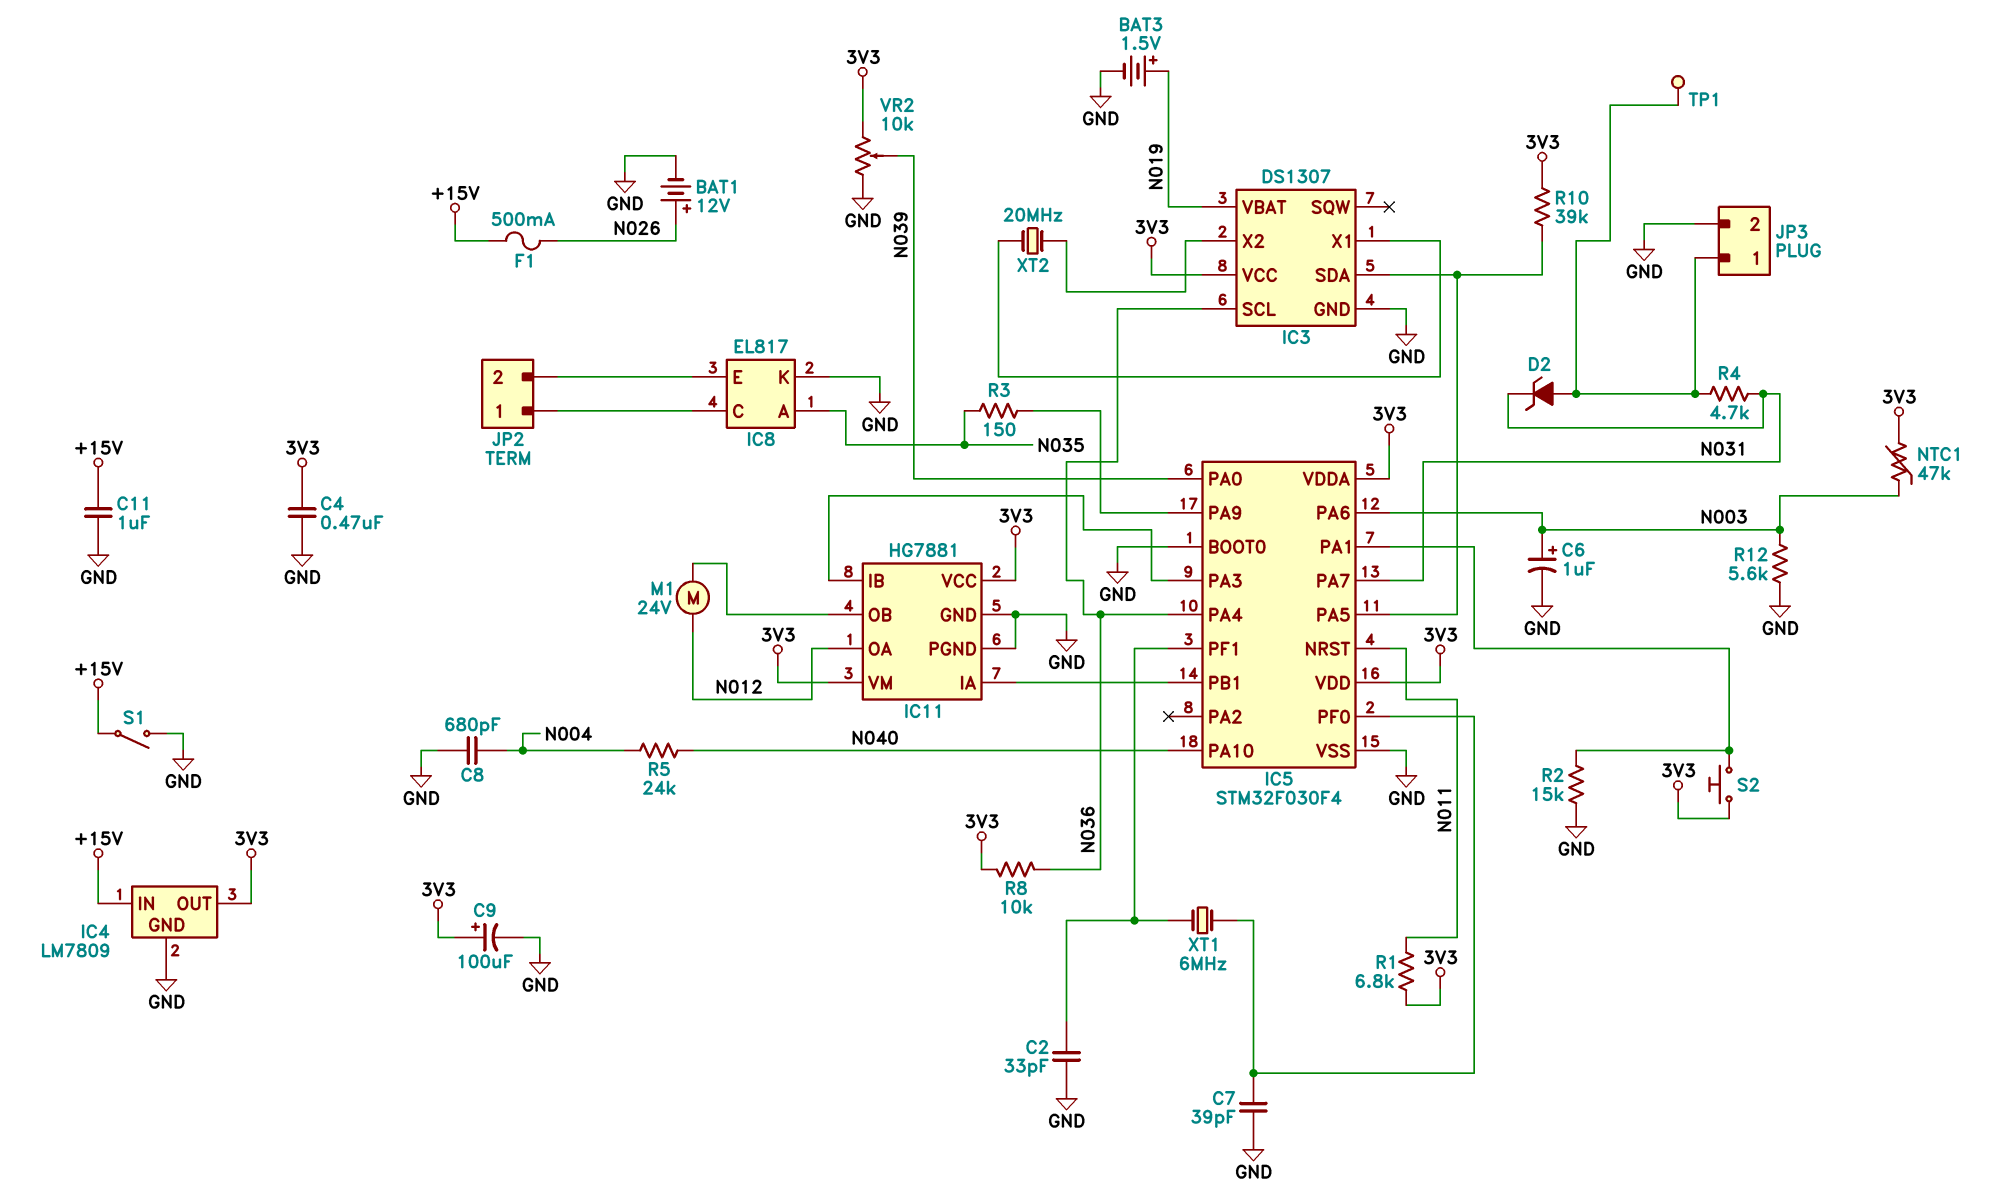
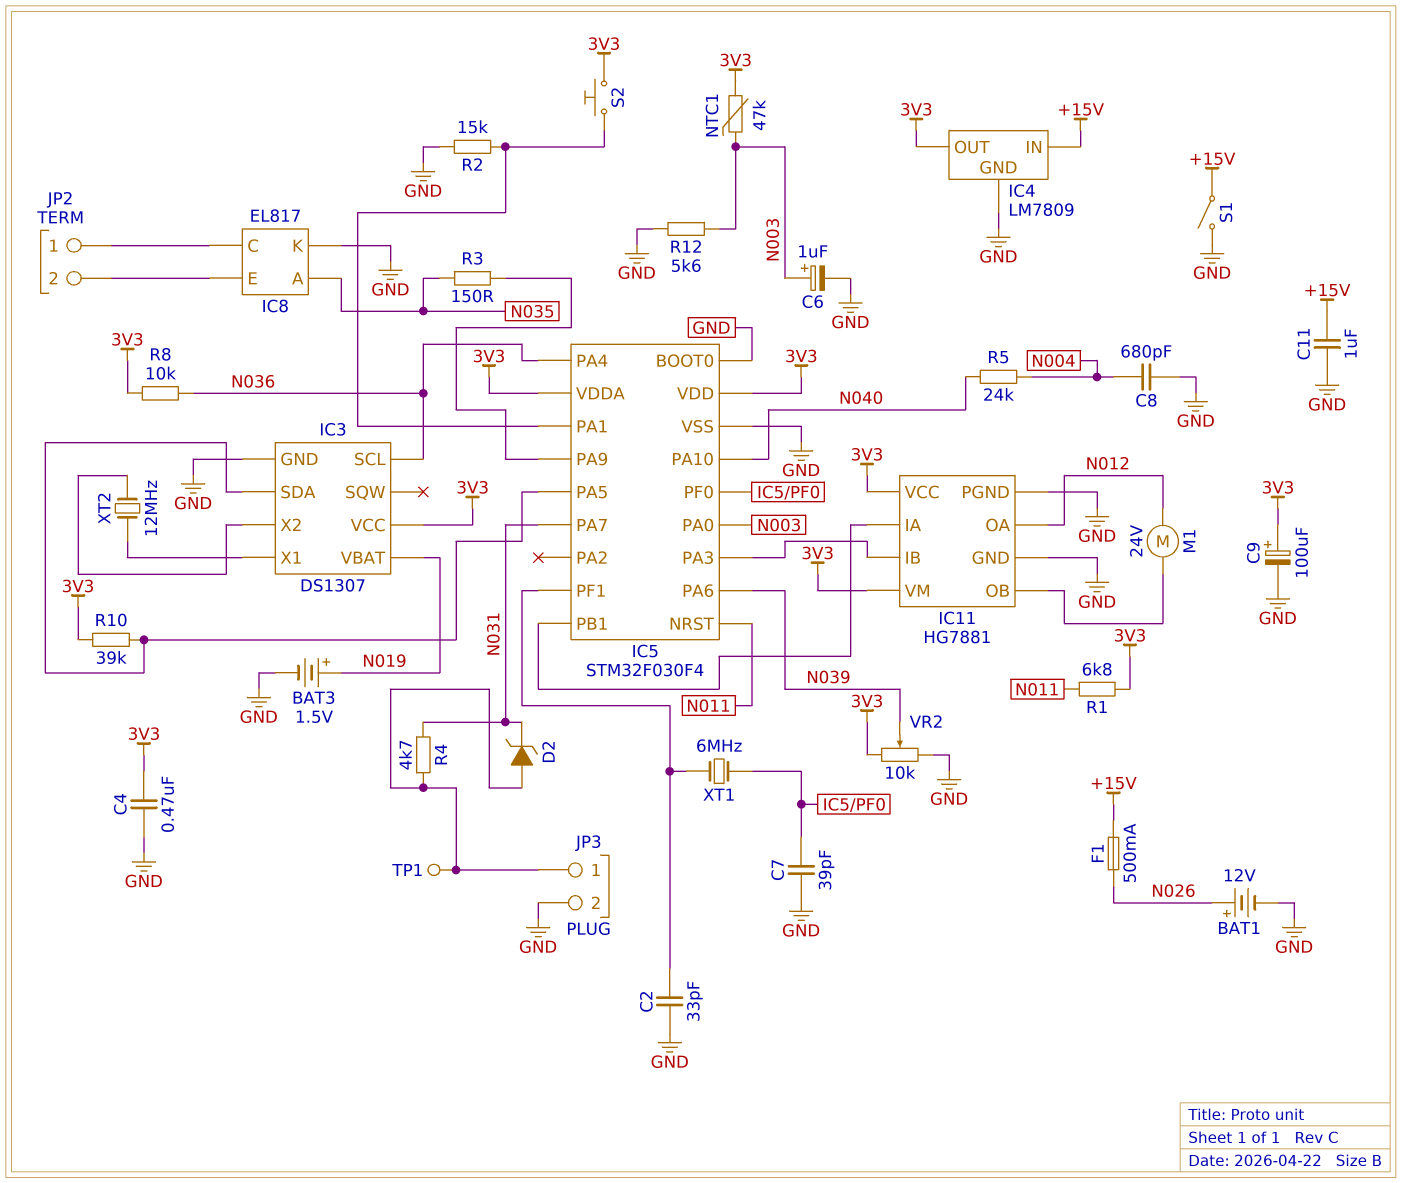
IC5 pin PA0: N039 -> N003
IC5 pin PA6: N003 -> N039
XT2: 20MHz (IC3/X1, IC3/X2) -> 12MHz (IC3/X1, IC3/X2)

